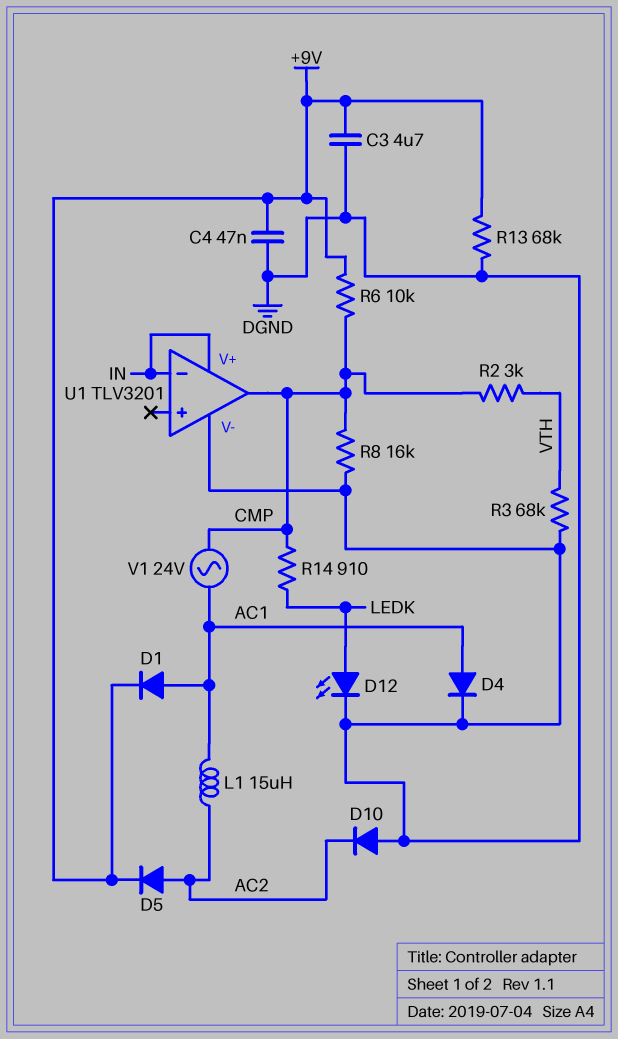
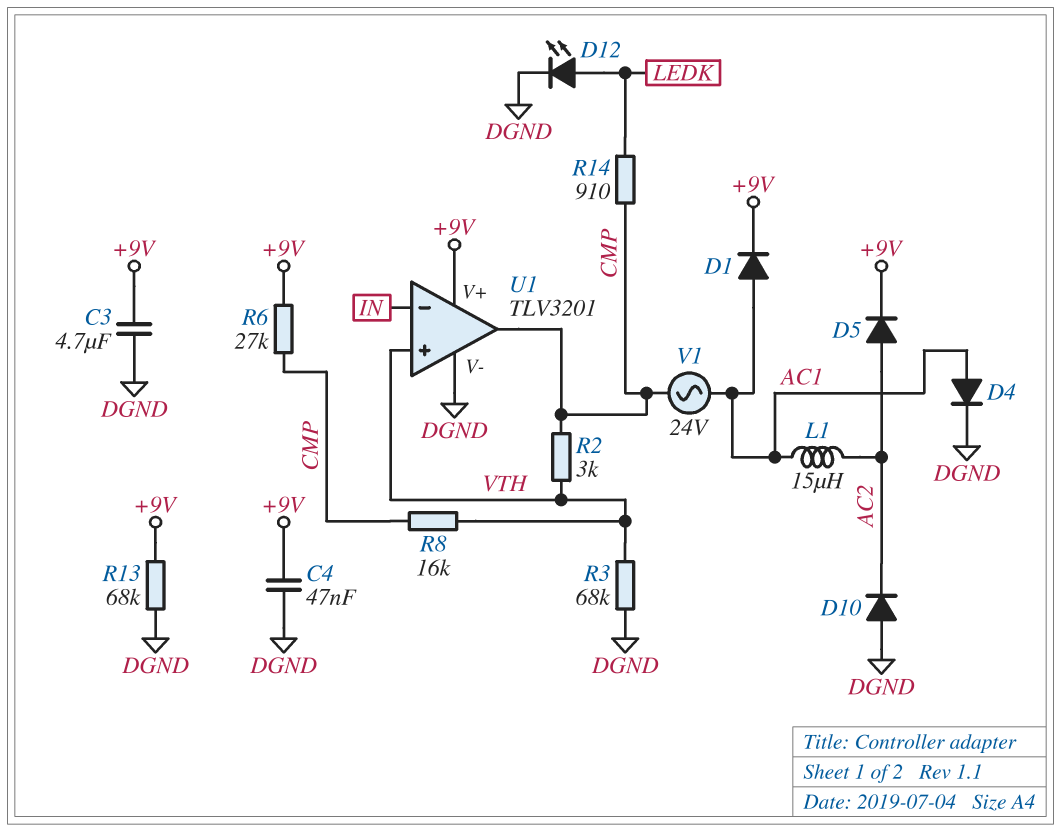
R6: 10k (+9V, CMP) -> 27k (+9V, CMP)
R8: 16k (CMP, DGND) -> 16k (CMP, VTH)
U1 pin V+: IN -> +9V
U1 pin in+: none -> VTH

